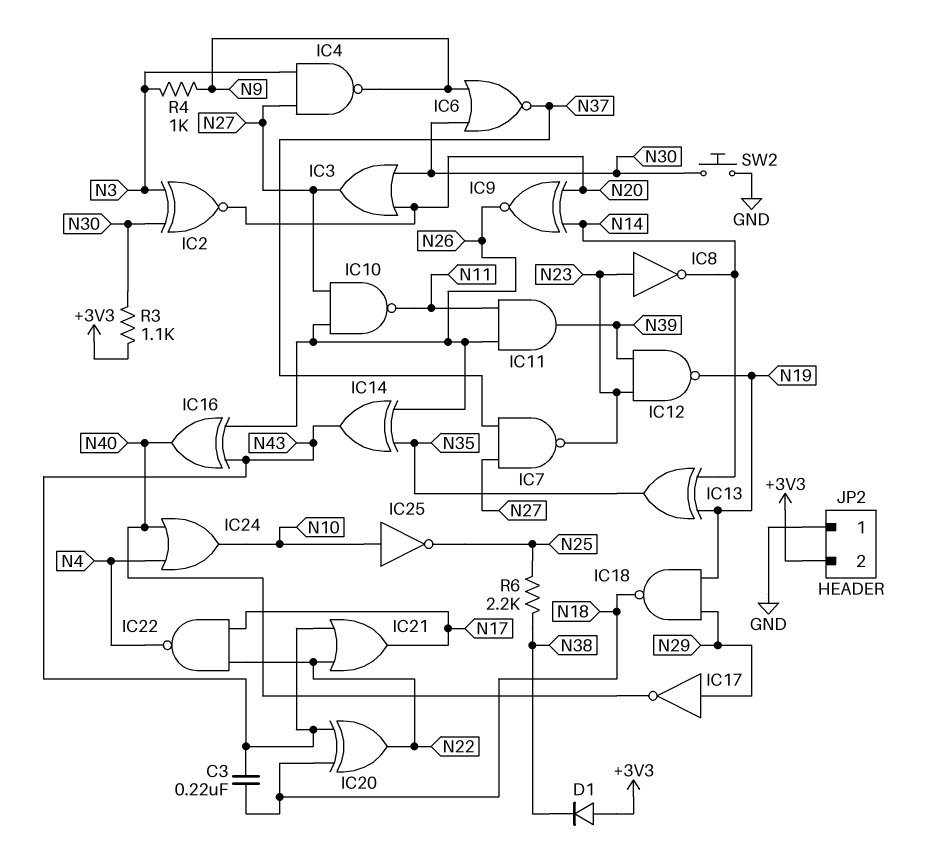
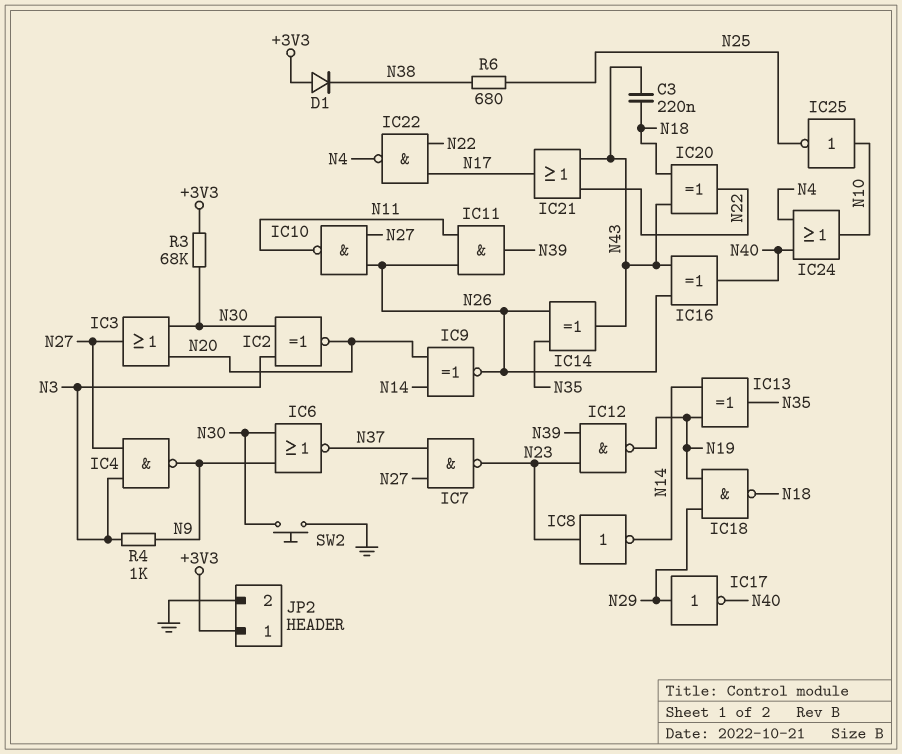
JP2 pin 1: GND -> +3V3
JP2 pin 2: +3V3 -> GND
R3: 1.1k (+3V3, N30) -> 68k (+3V3, N30)
R6: 2.2k (N25, N38) -> 680 (N25, N38)

